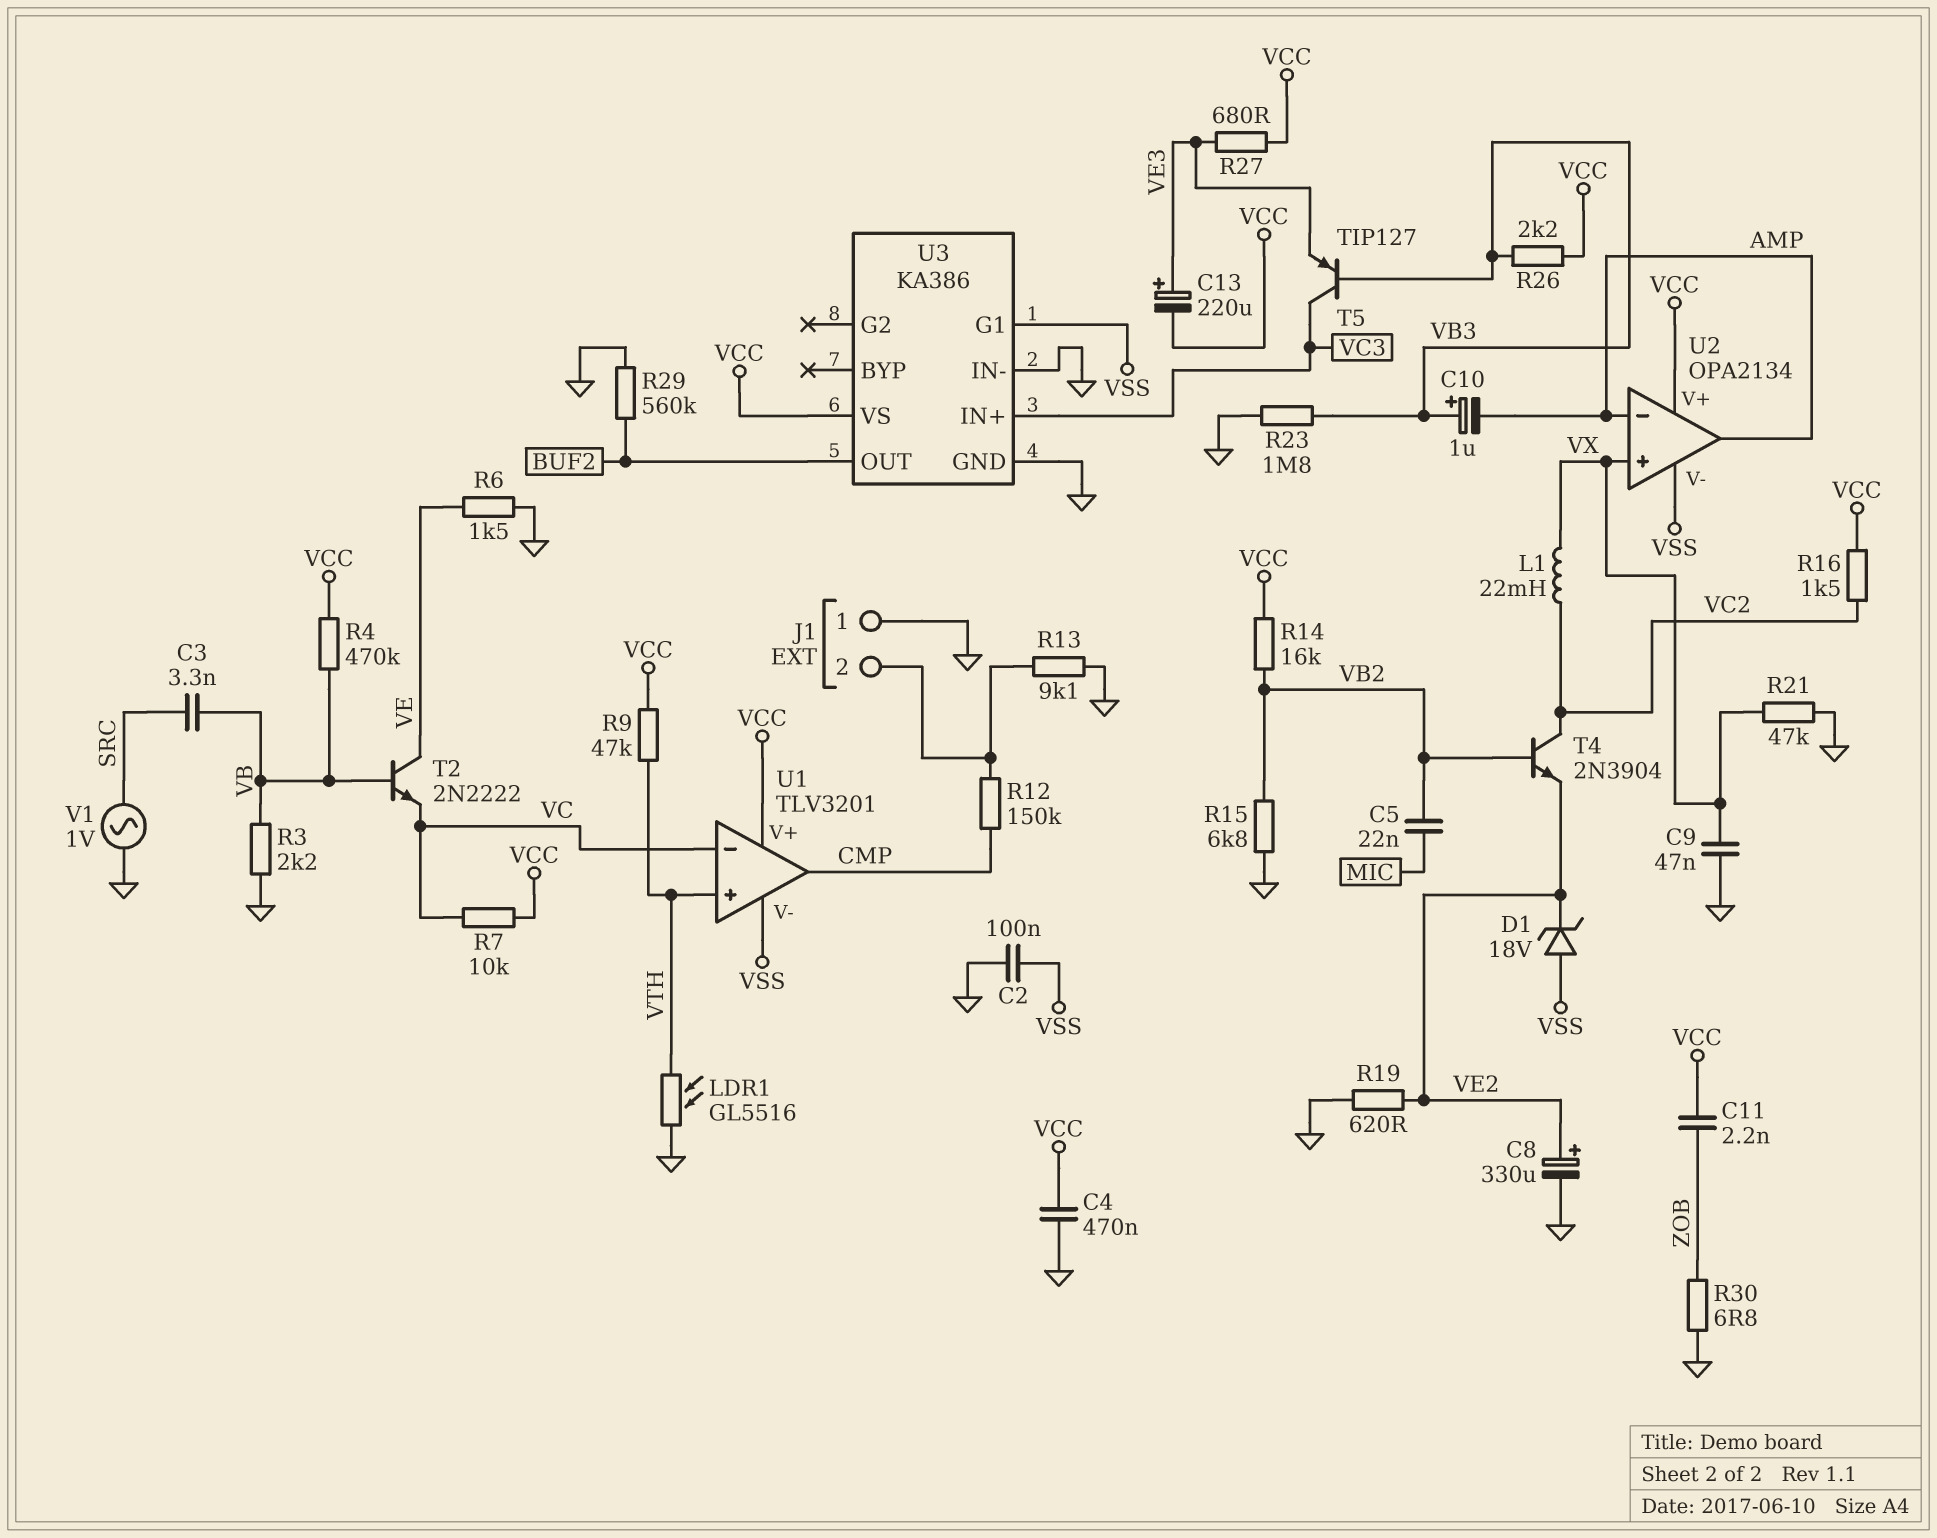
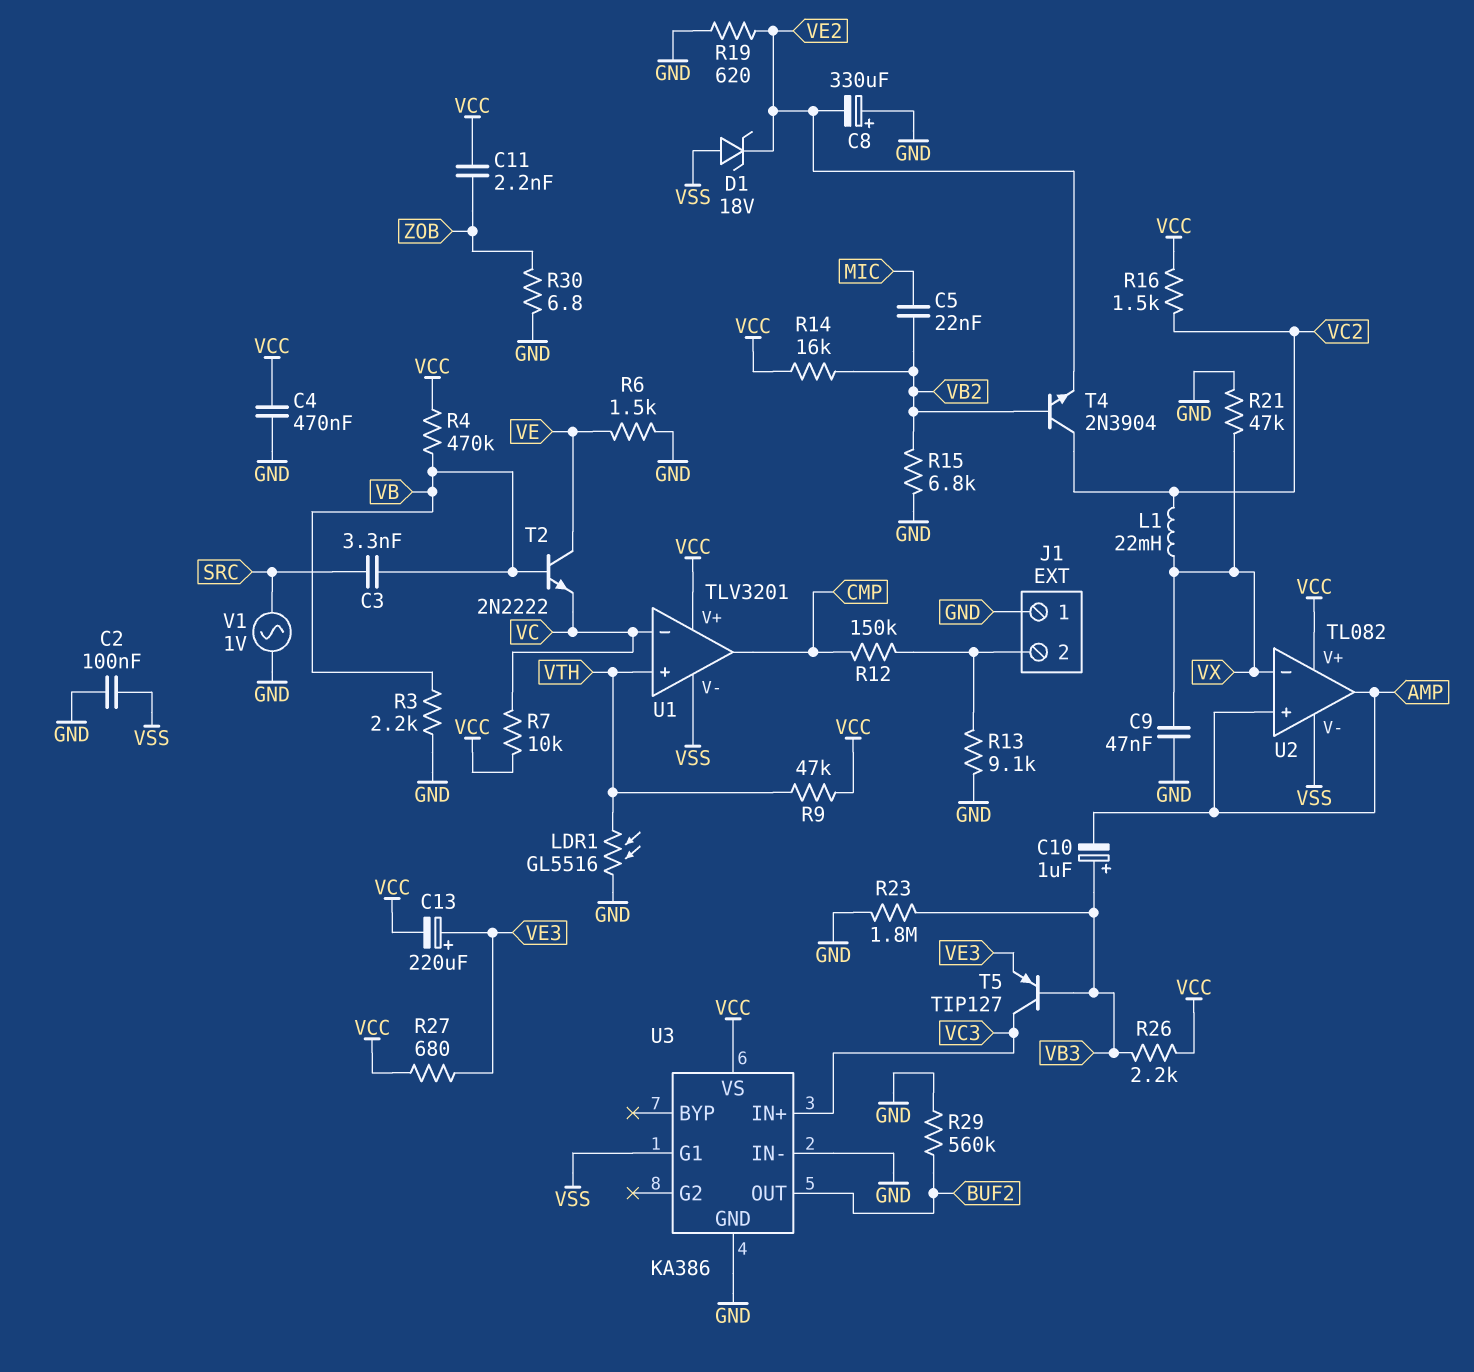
C8: 330uF (plus VE2, minus GND) -> 330uF (plus GND, minus VE2)
U2: OPA2134 -> TL082
U2 pin in+: VX -> AMP
U2 pin in-: AMP -> VX

